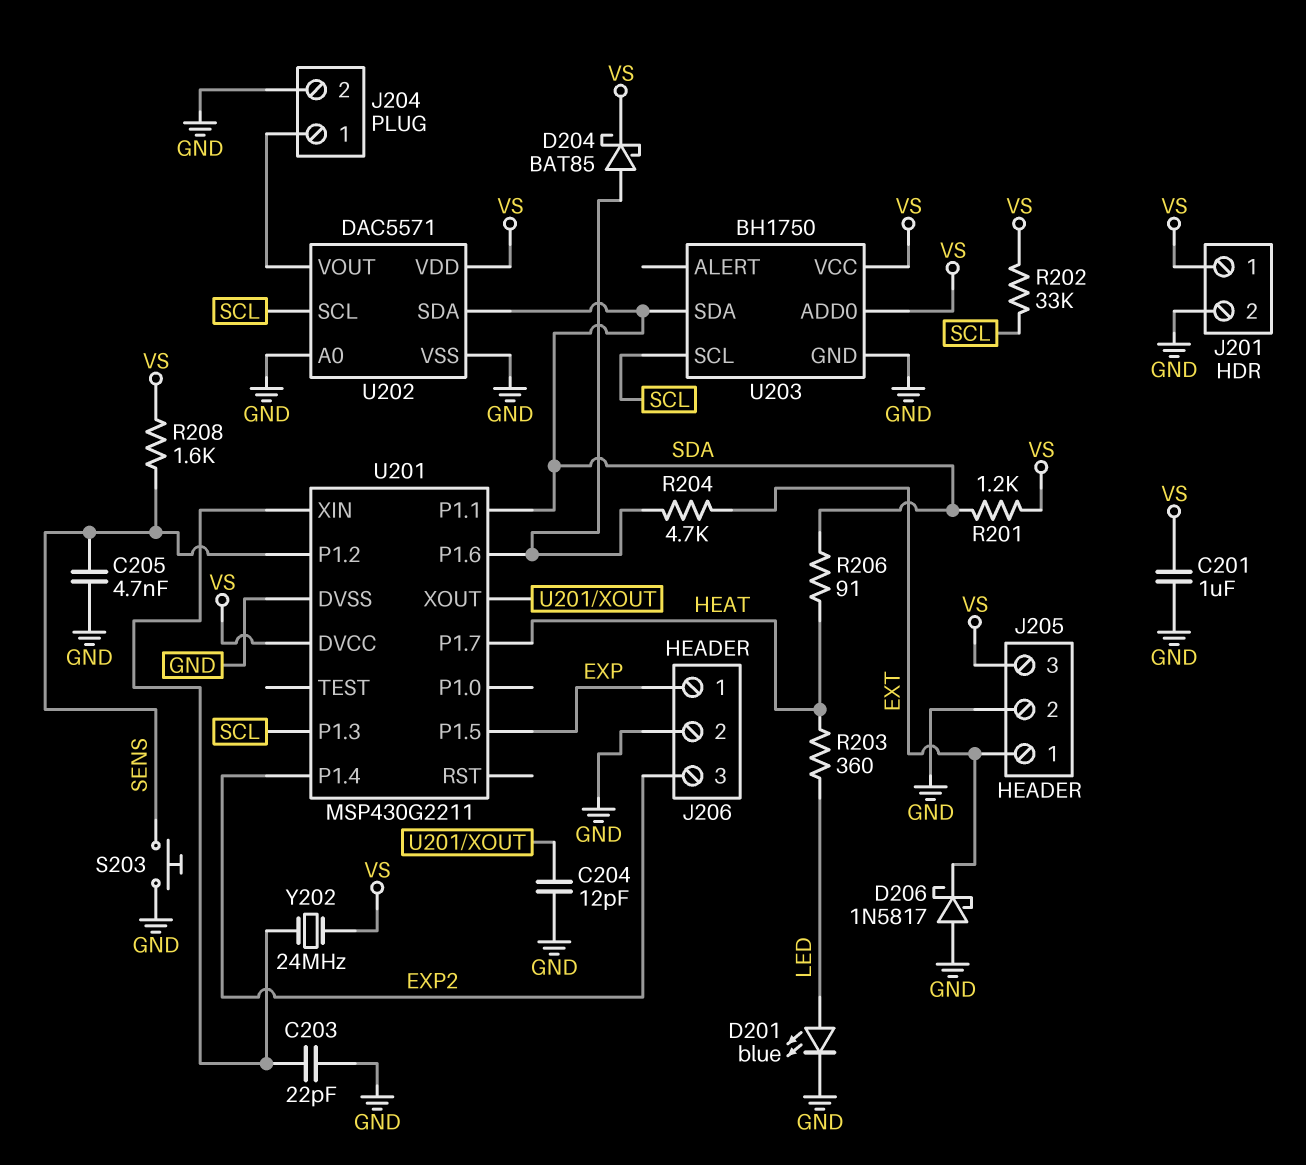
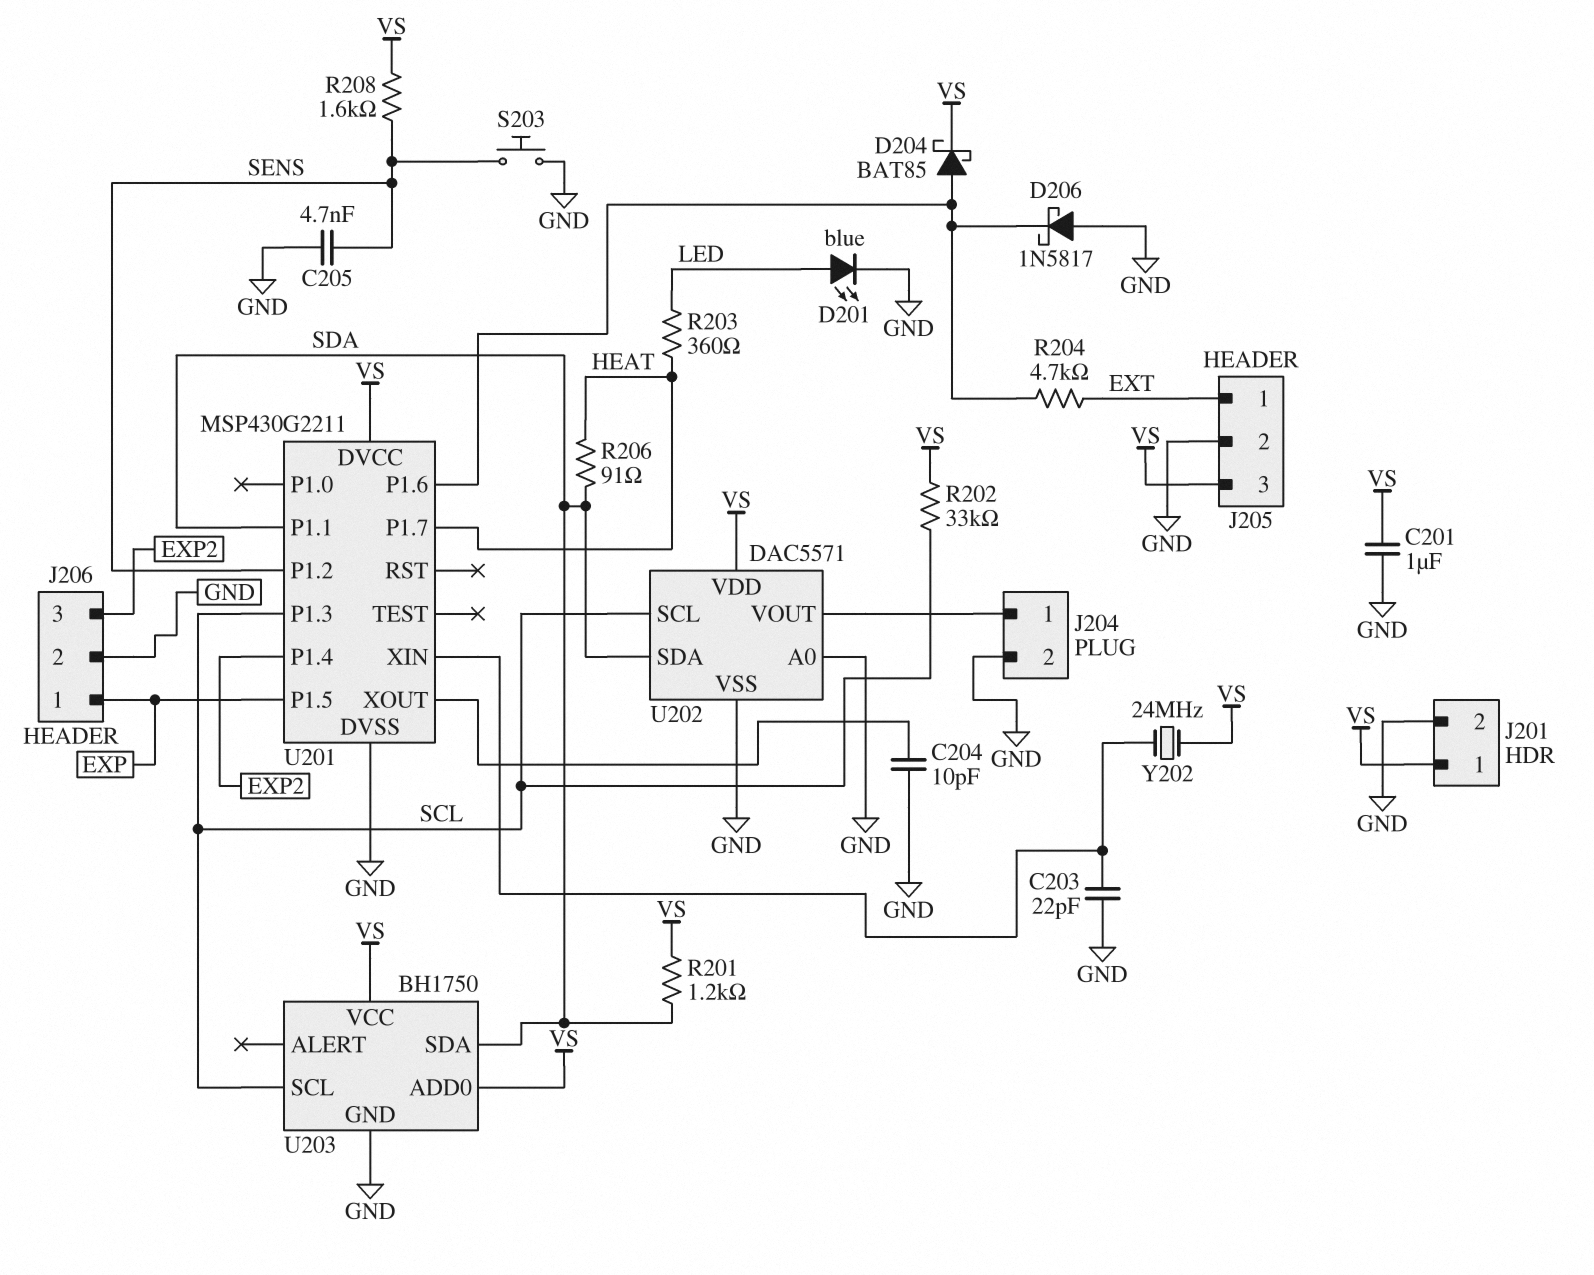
C204: 12pF (GND, U201/XOUT) -> 10pF (GND, U201/XOUT)
D206: schottky 1N5817 (A GND, K EXT) -> schottky 1N5817 (A GND, K U201/P1.6)

